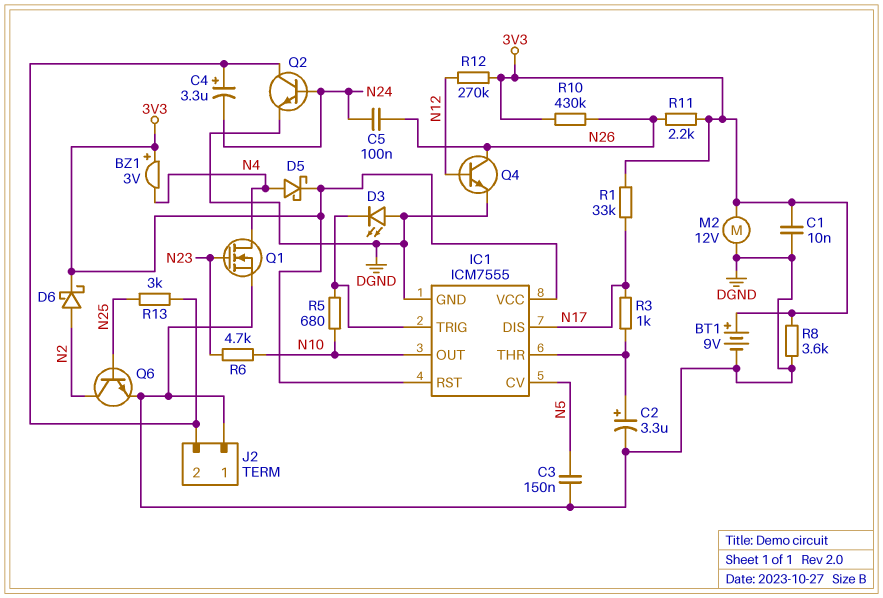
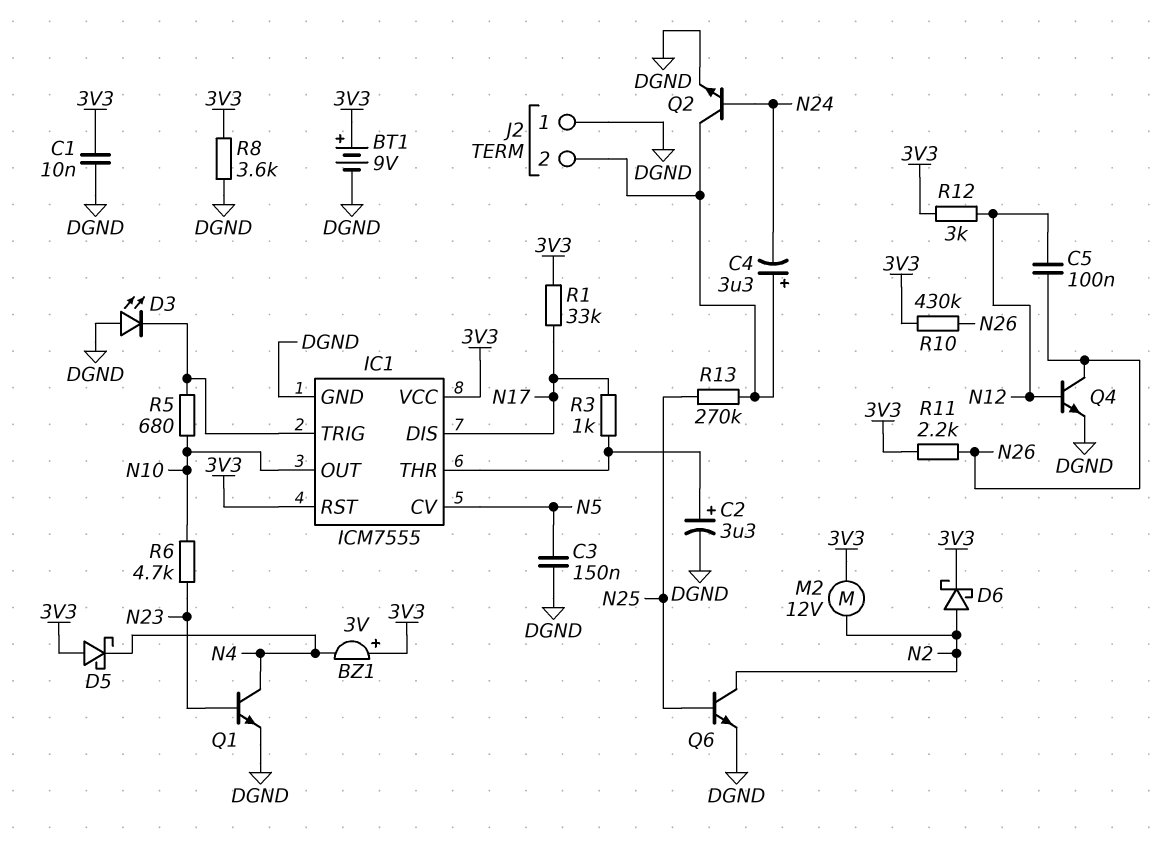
C5: 100nF (N24, N26) -> 100nF (N12, N26)
D5: schottky (A N4, K 3V3) -> schottky (A 3V3, K N4)
M2: motor 12V (3V3, DGND) -> motor 12V (3V3, N2)
Q1: NMOS (G N23, D N4, S DGND) -> NPN (B N23, C N4, E DGND)
R12: 270k (3V3, N12) -> 3k (3V3, N12)
R13: 3k (J2/2, N25) -> 270k (J2/2, N25)

